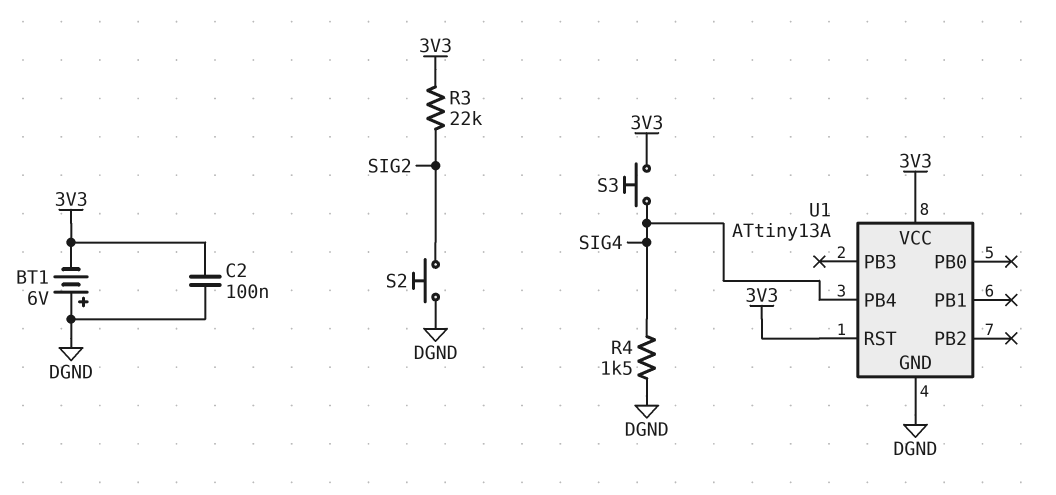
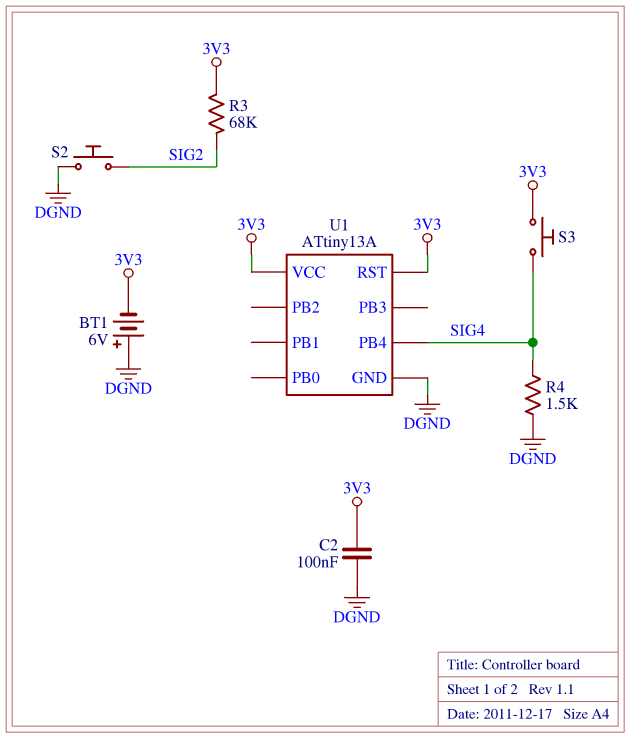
R3: 22k (3V3, SIG2) -> 68k (3V3, SIG2)

